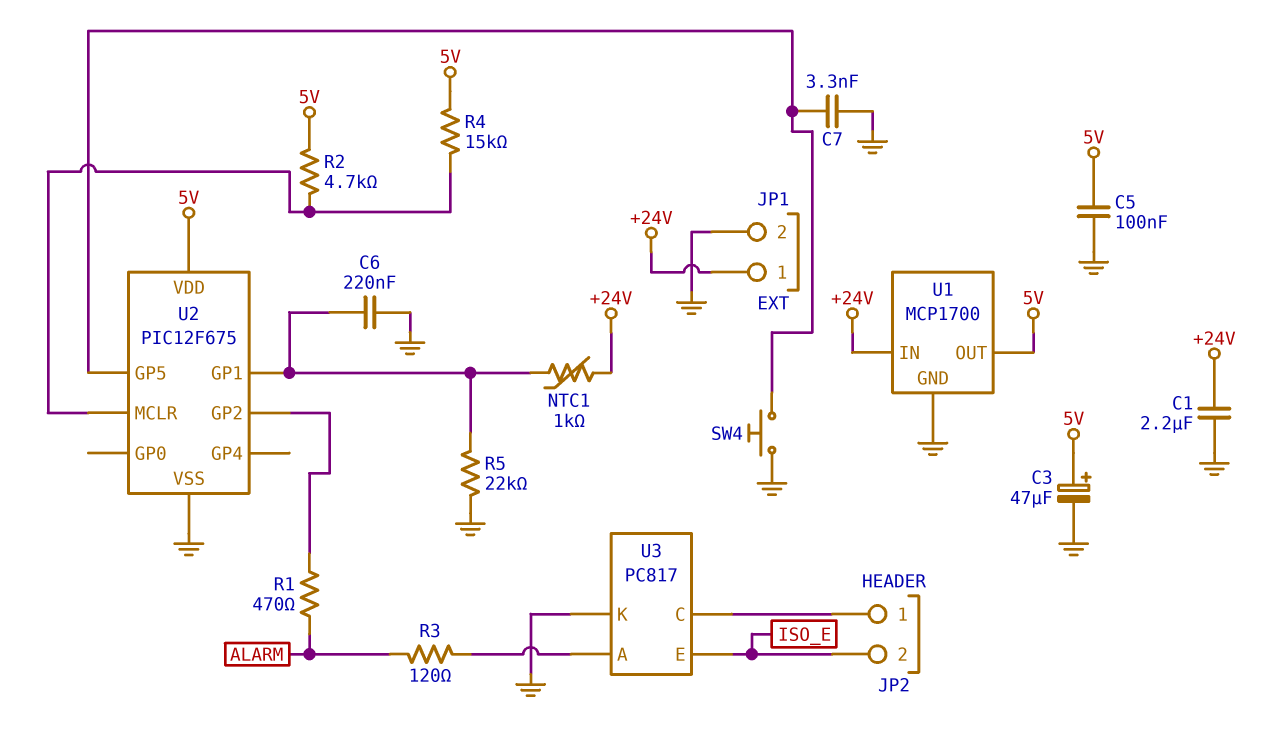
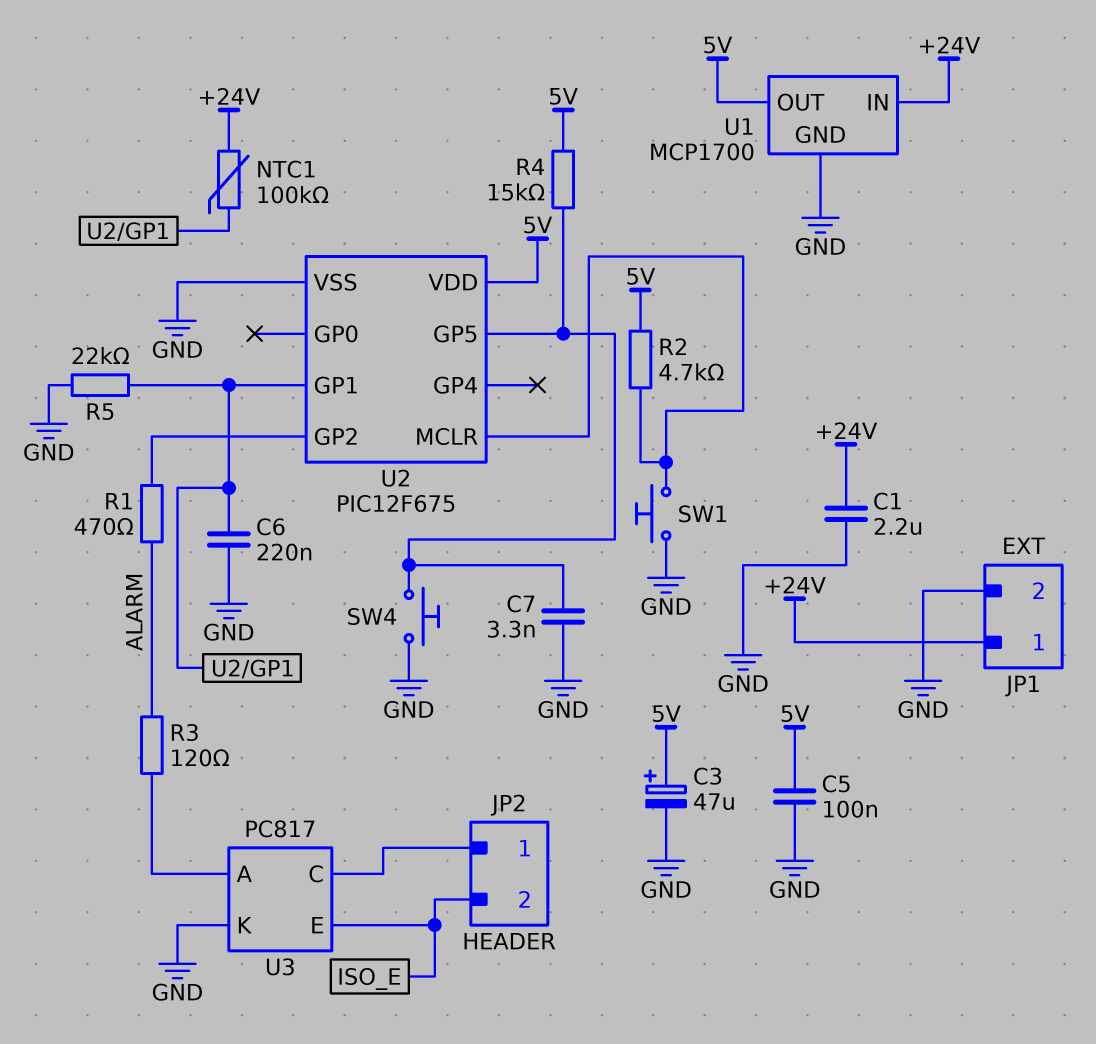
NTC1: 1k (+24V, U2/GP1) -> 100k (+24V, U2/GP1)
R4: 15k (5V, U2/MCLR) -> 15k (5V, U2/GP5)
SW1: none -> button (GND, U2/MCLR)

